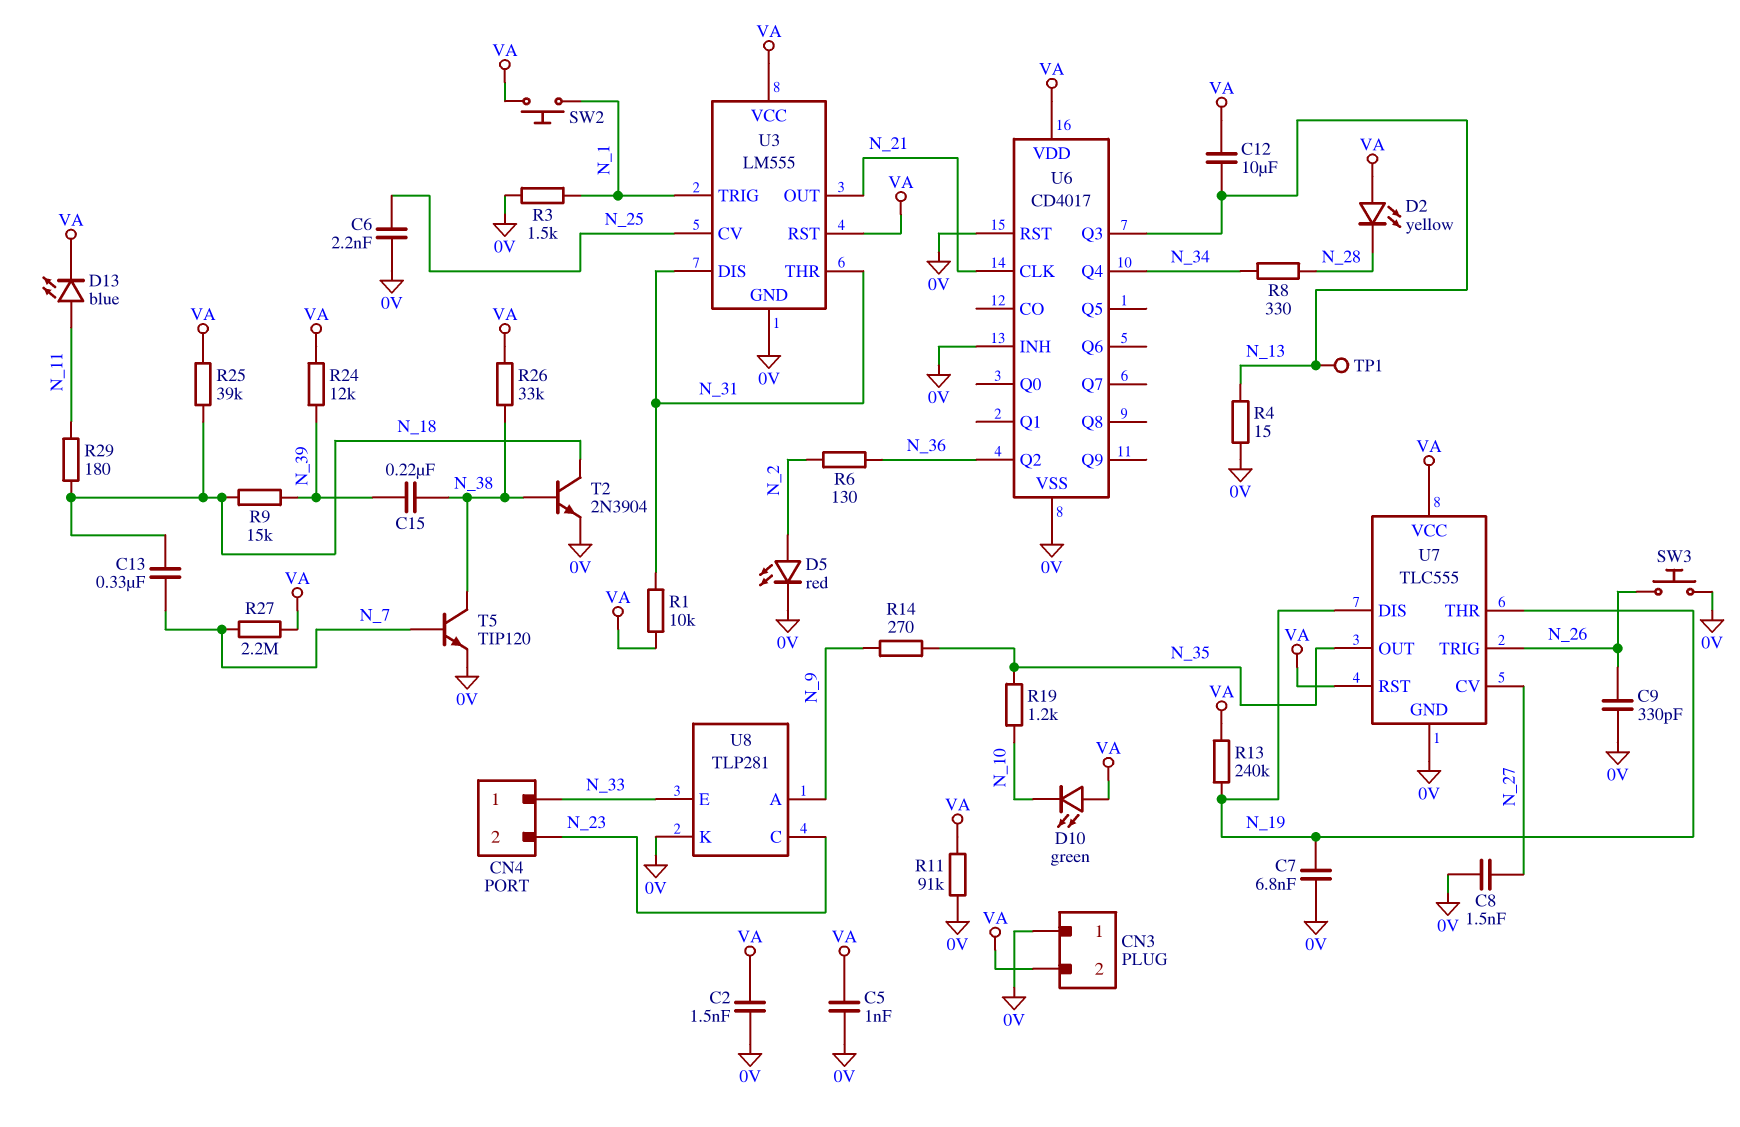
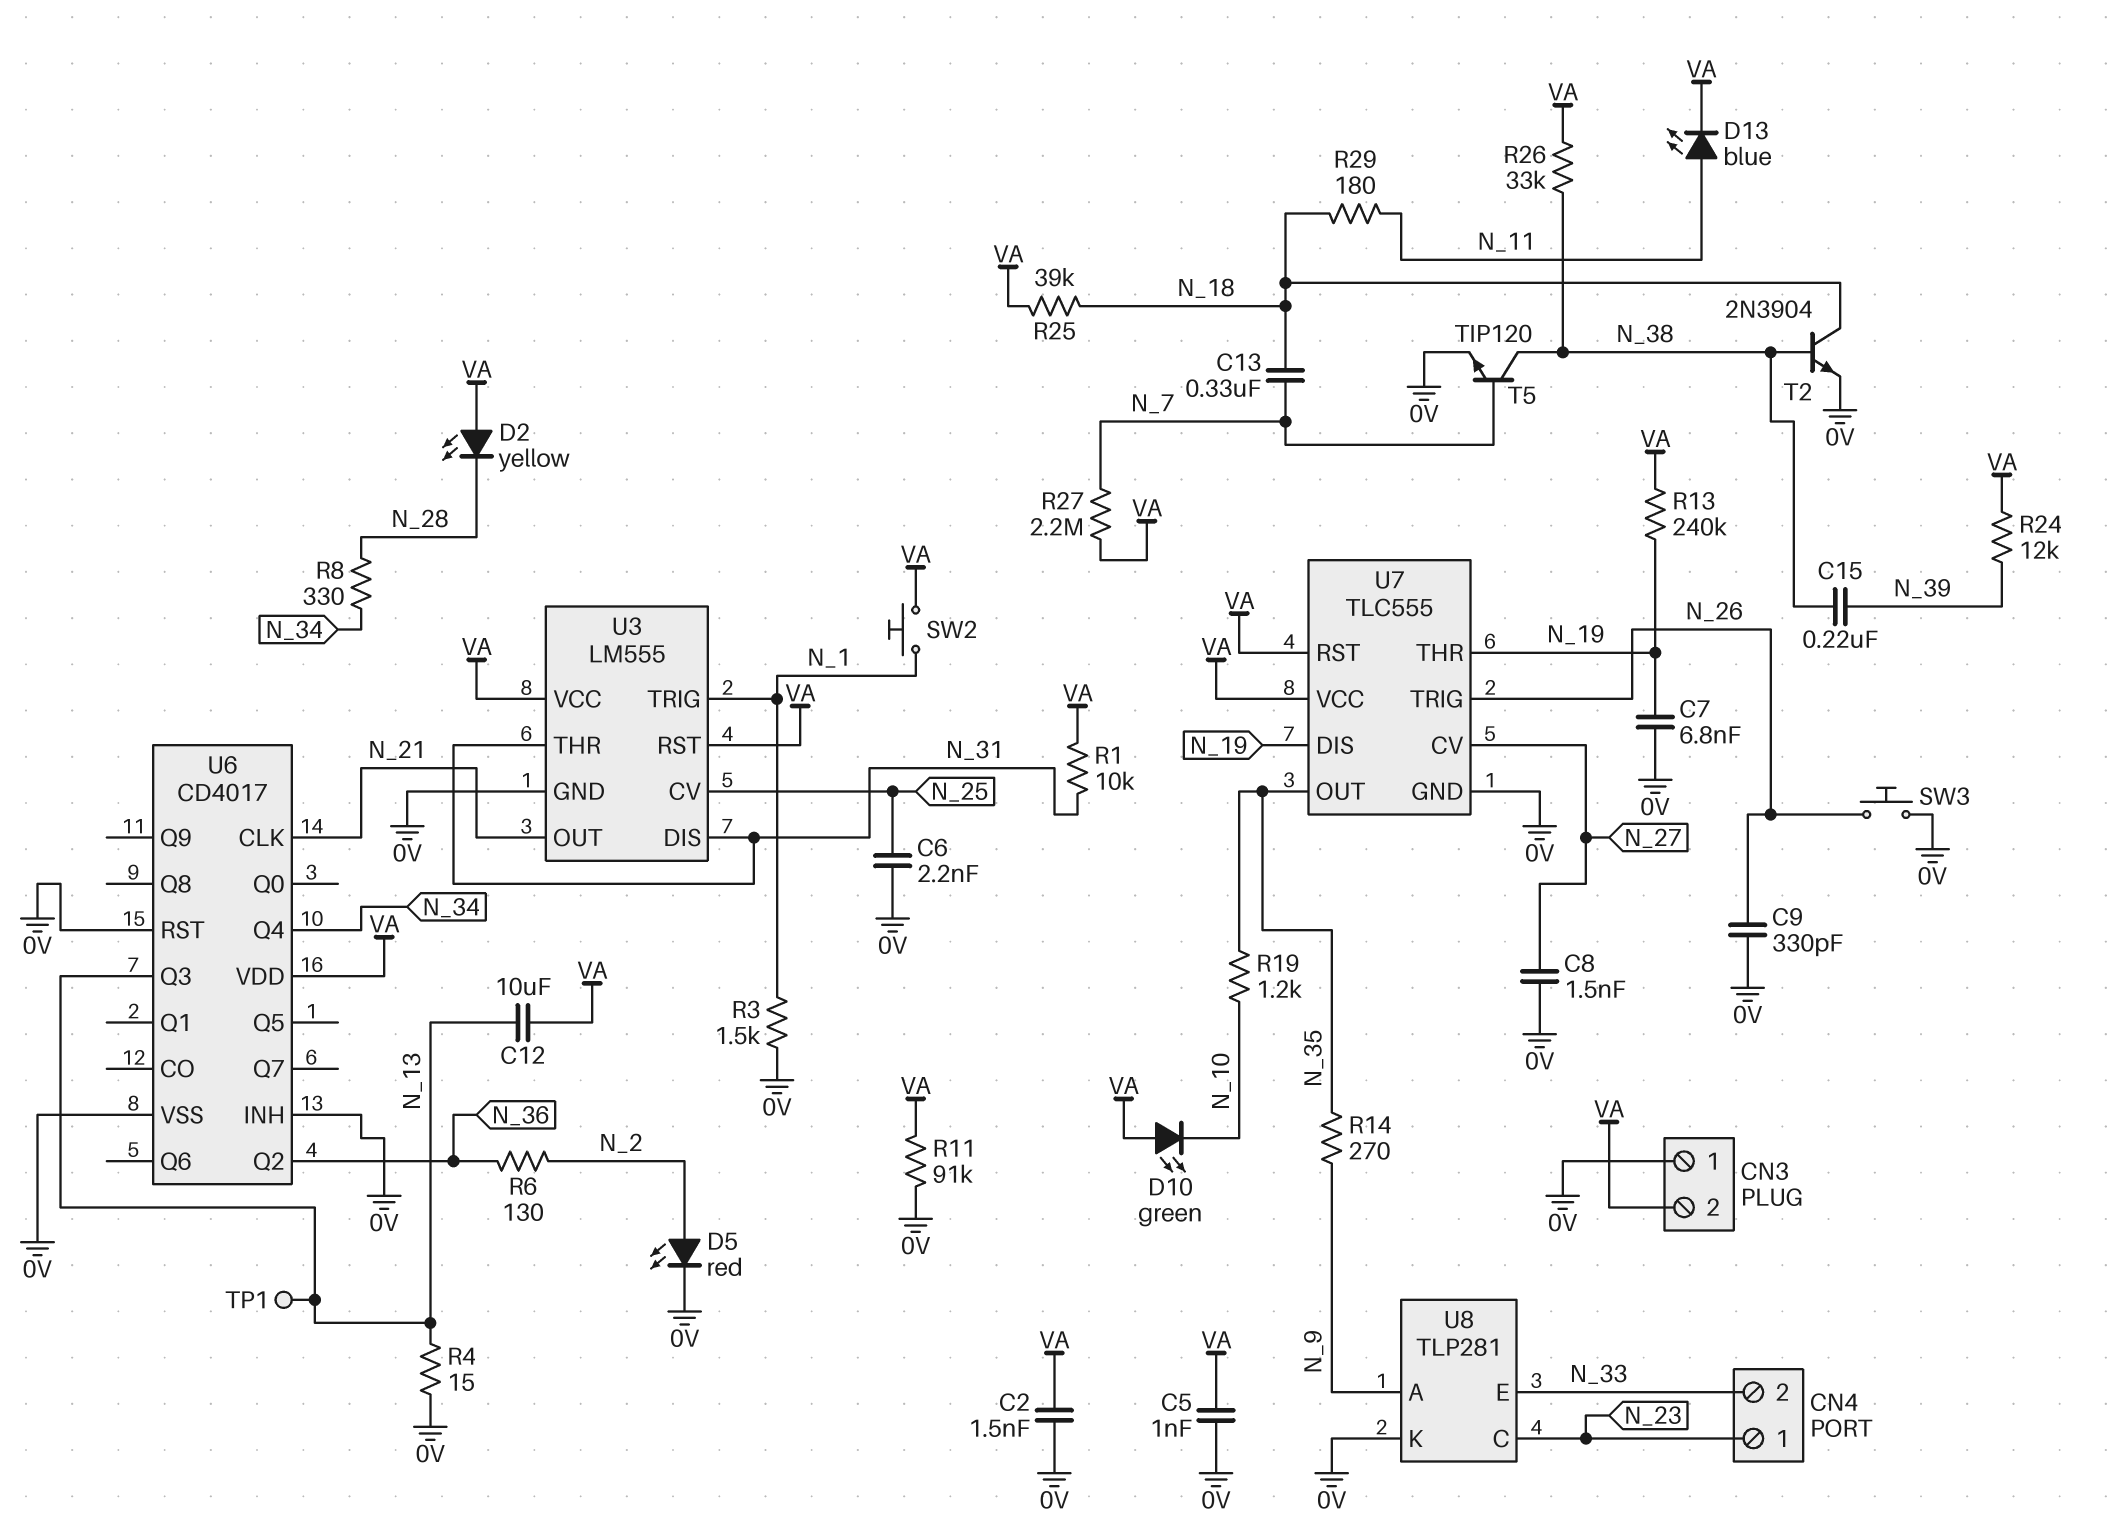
CN4 pin 1: N_33 -> N_23
CN4 pin 2: N_23 -> N_33
R9: 15k (N_18, N_39) -> none

